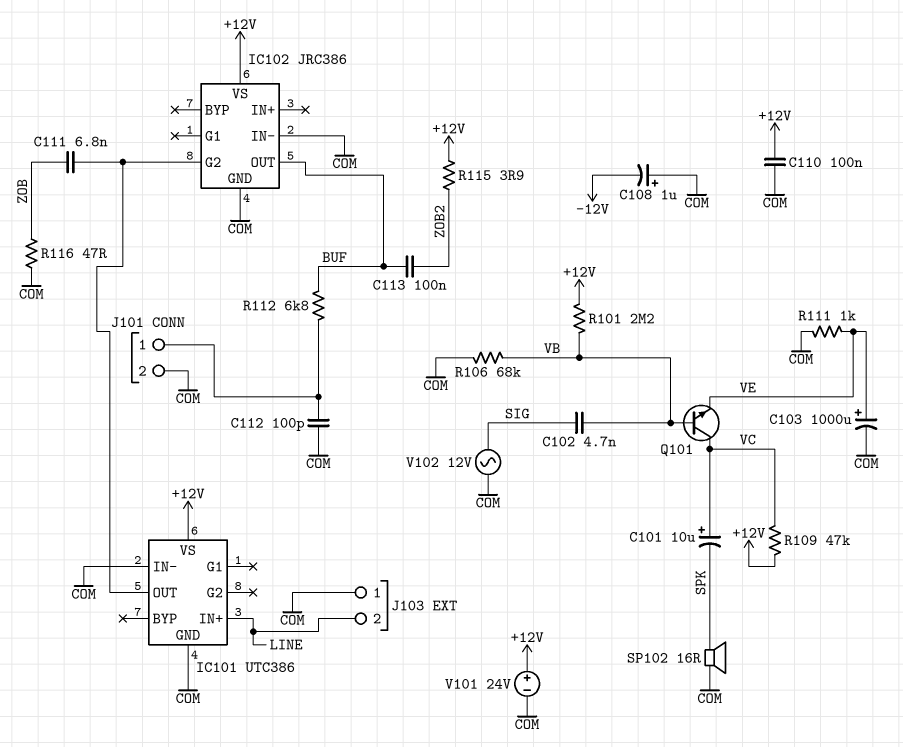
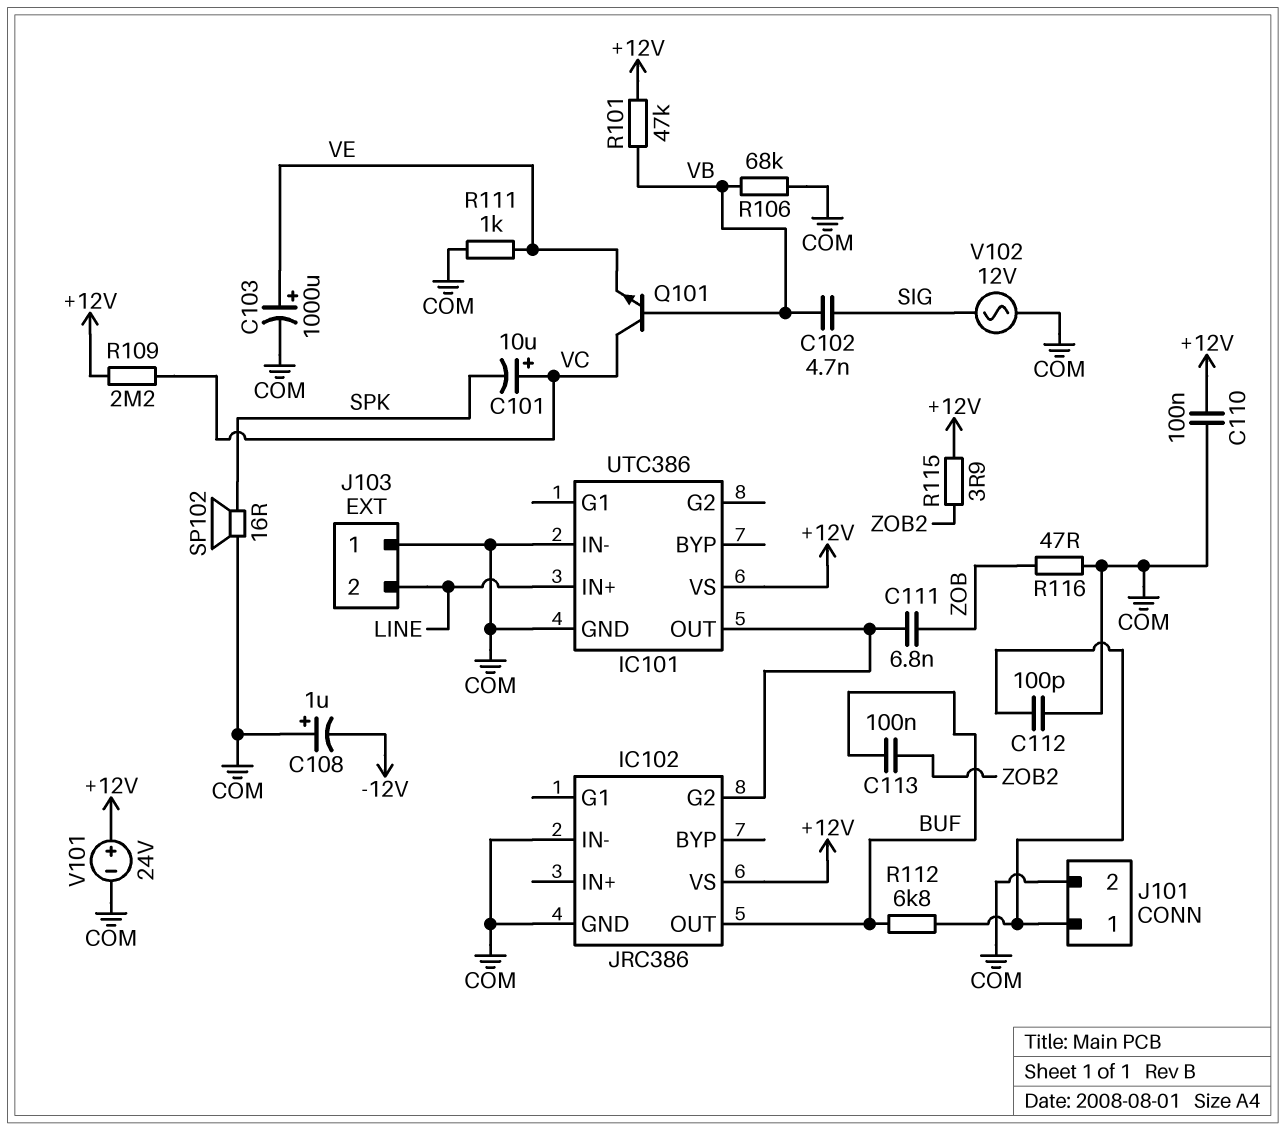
R101: 2.2M (+12V, VB) -> 47k (+12V, VB)
R109: 47k (+12V, VC) -> 2.2M (+12V, VC)

